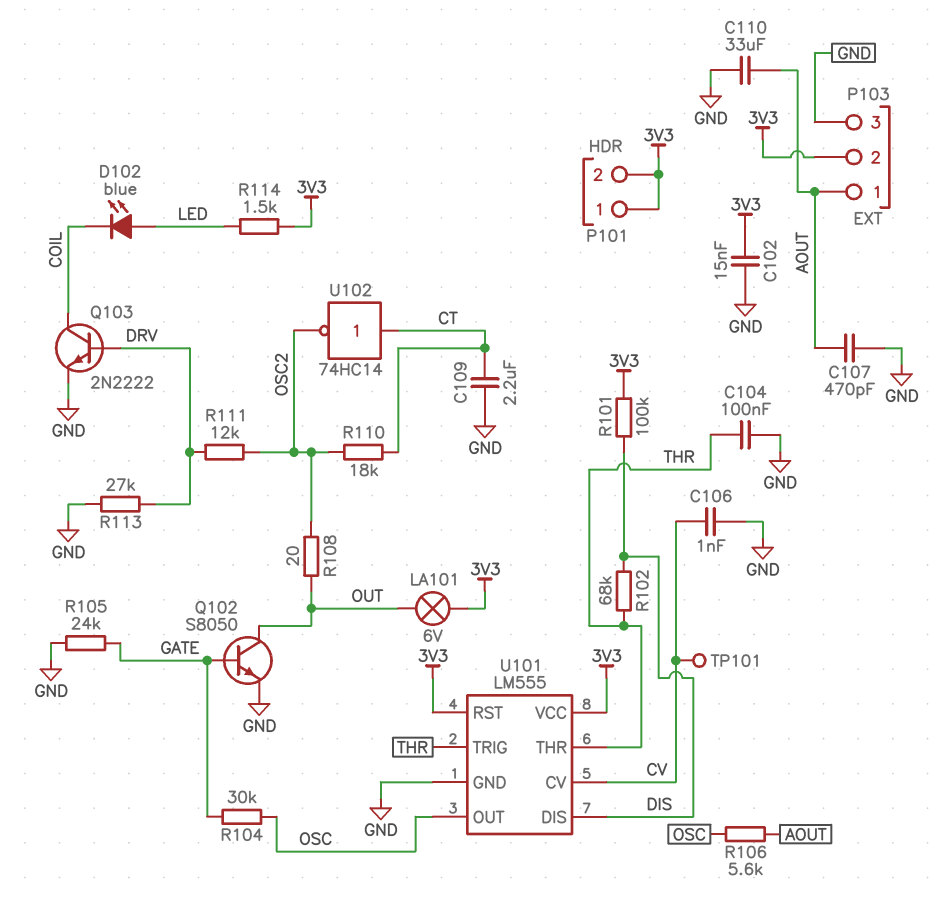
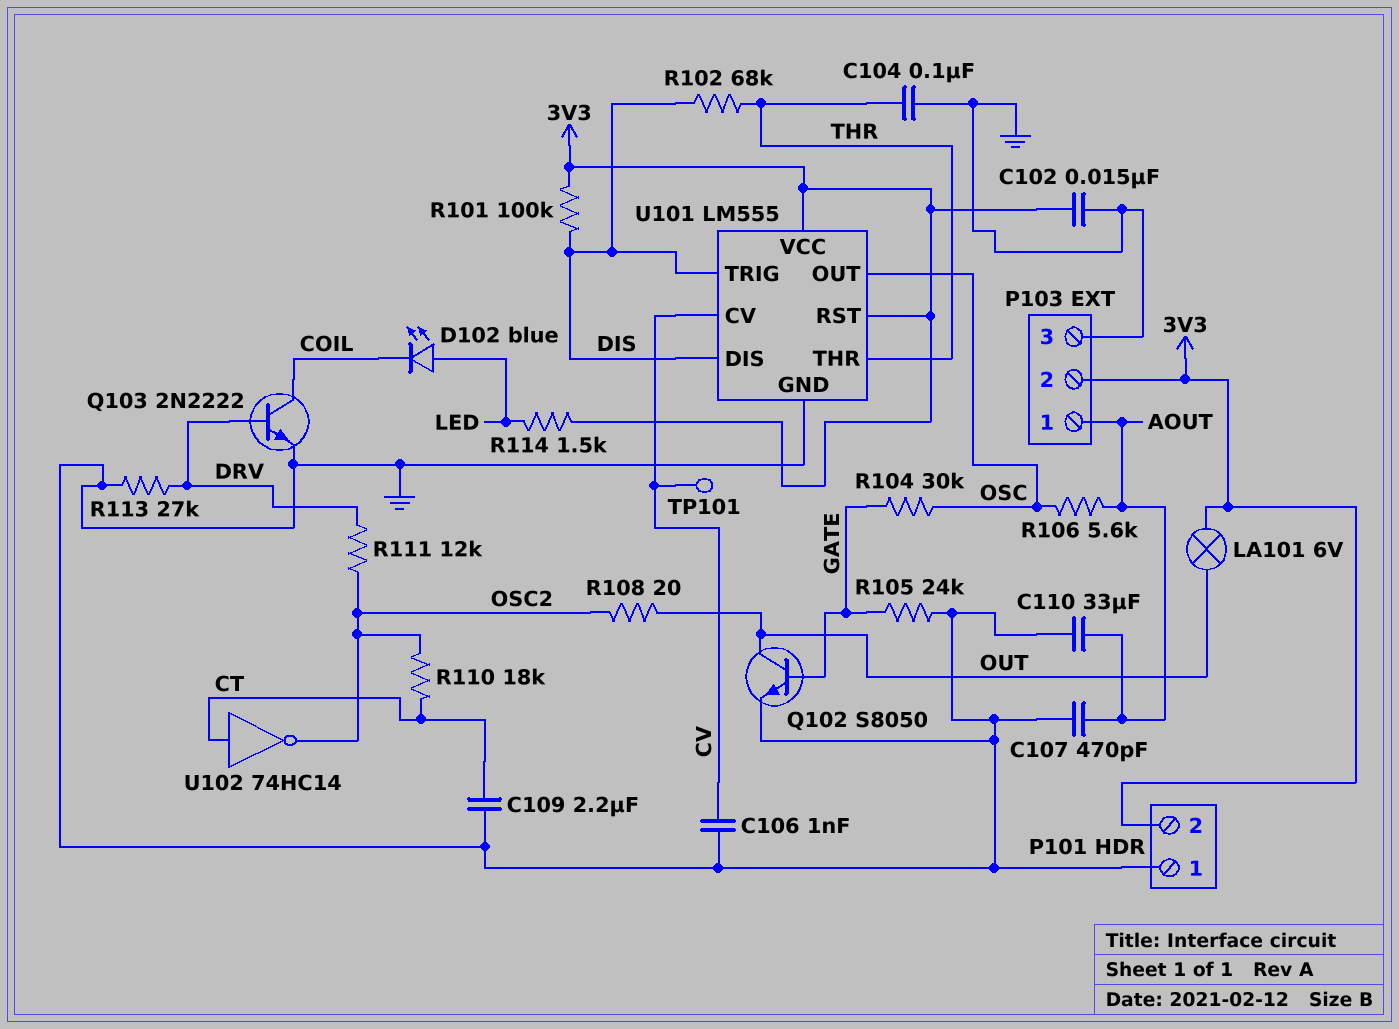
P101 pin 1: 3V3 -> GND
U101 pin TRIG: THR -> DIS

